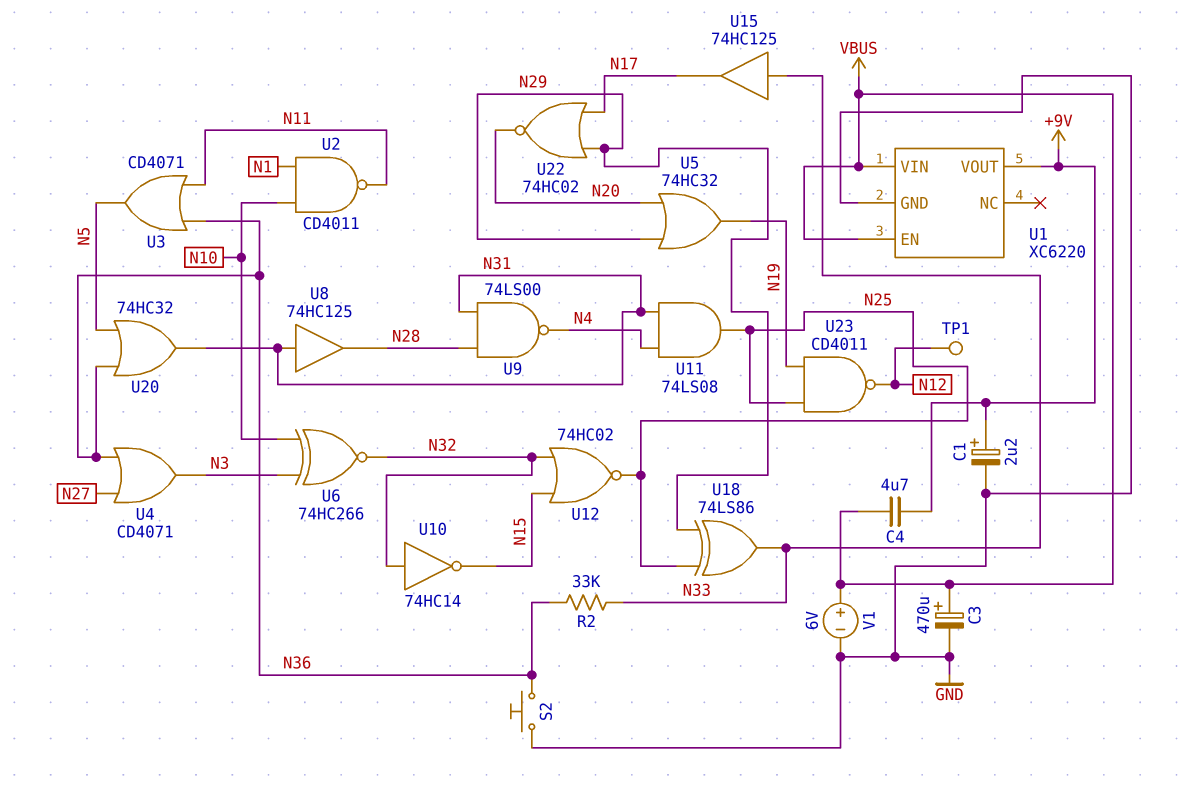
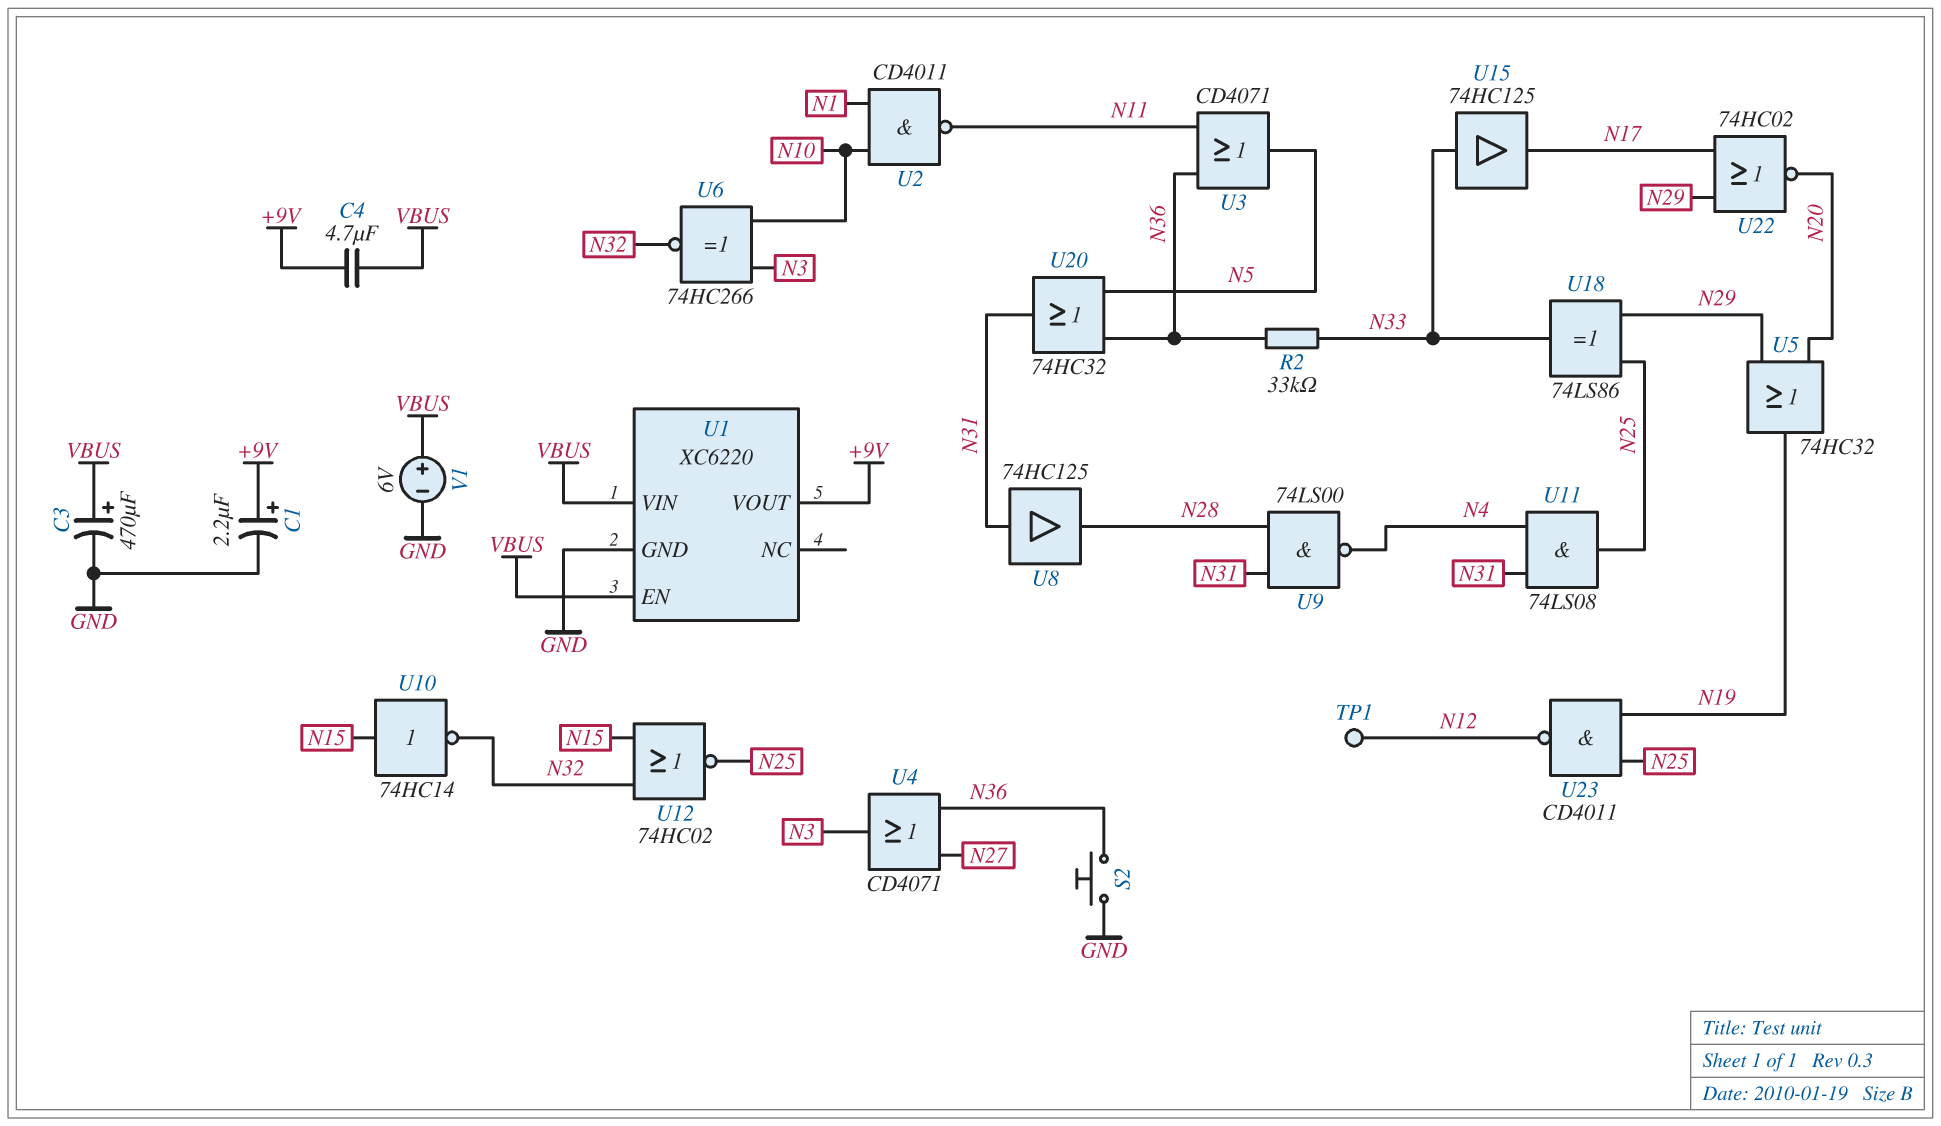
U10: NOT 74HC14 (in N32, out N15) -> NOT 74HC14 (in N15, out N32)

